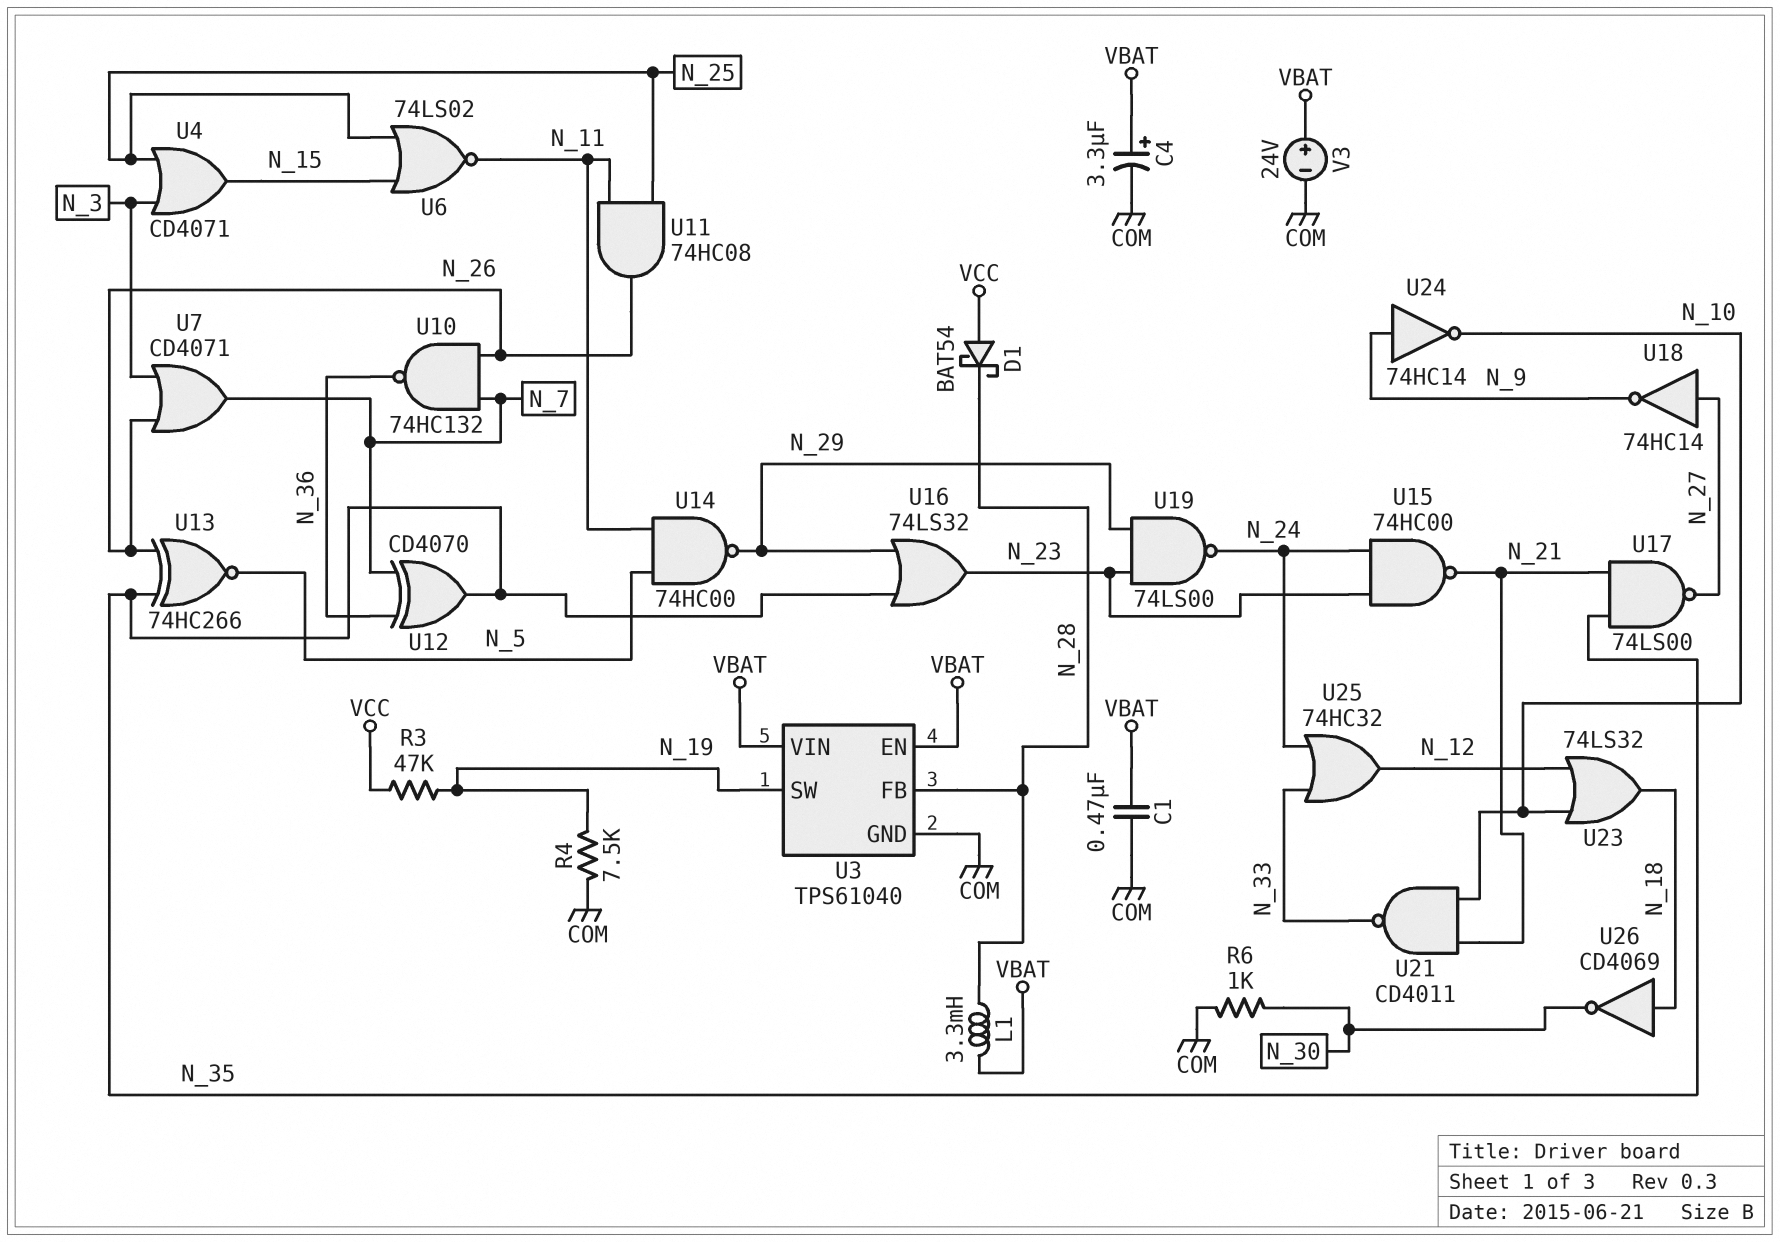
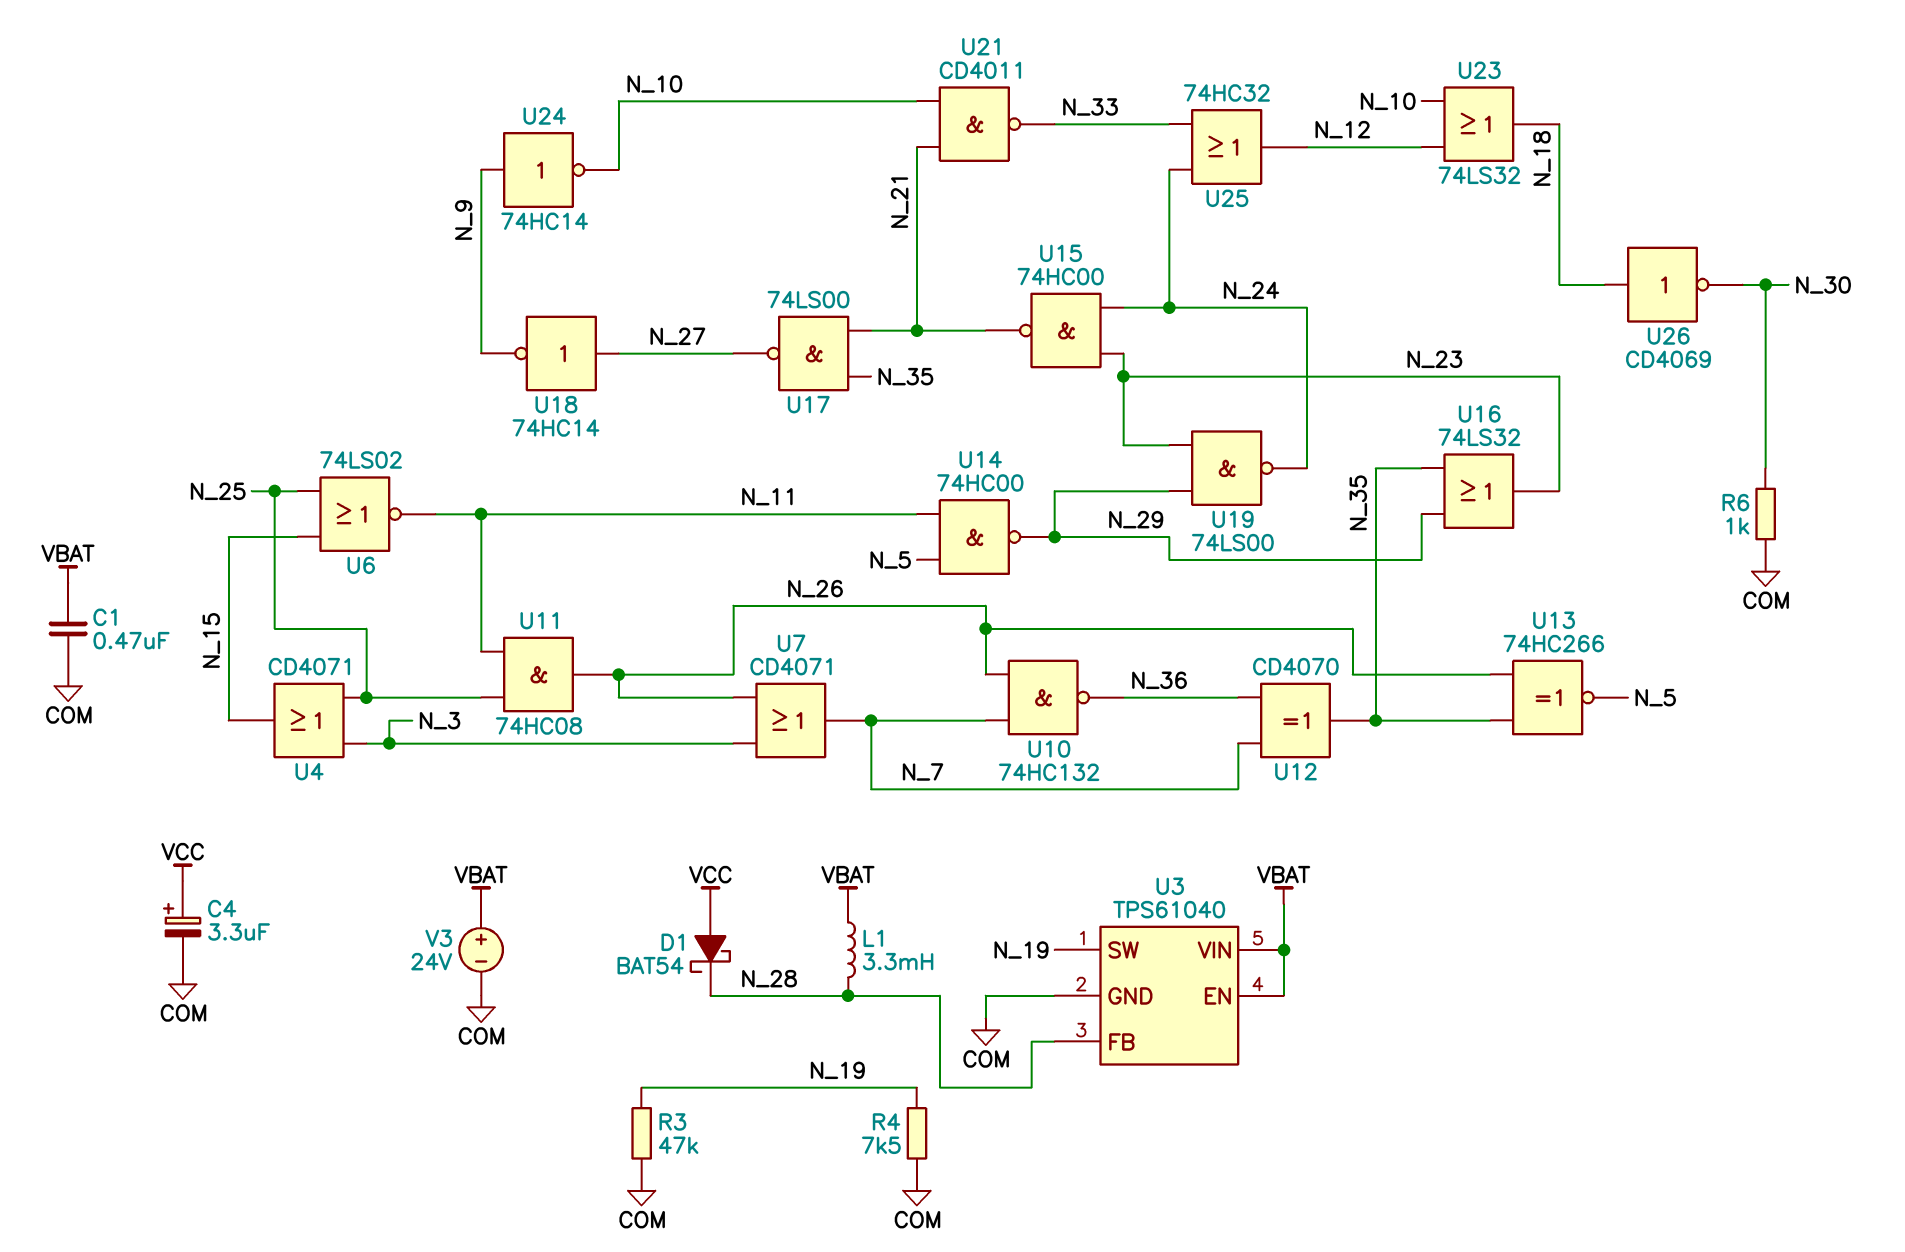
C4: 3.3uF (plus VBAT, minus COM) -> 3.3uF (plus VCC, minus COM)
R3: 47k (N_19, VCC) -> 47k (COM, N_19)

